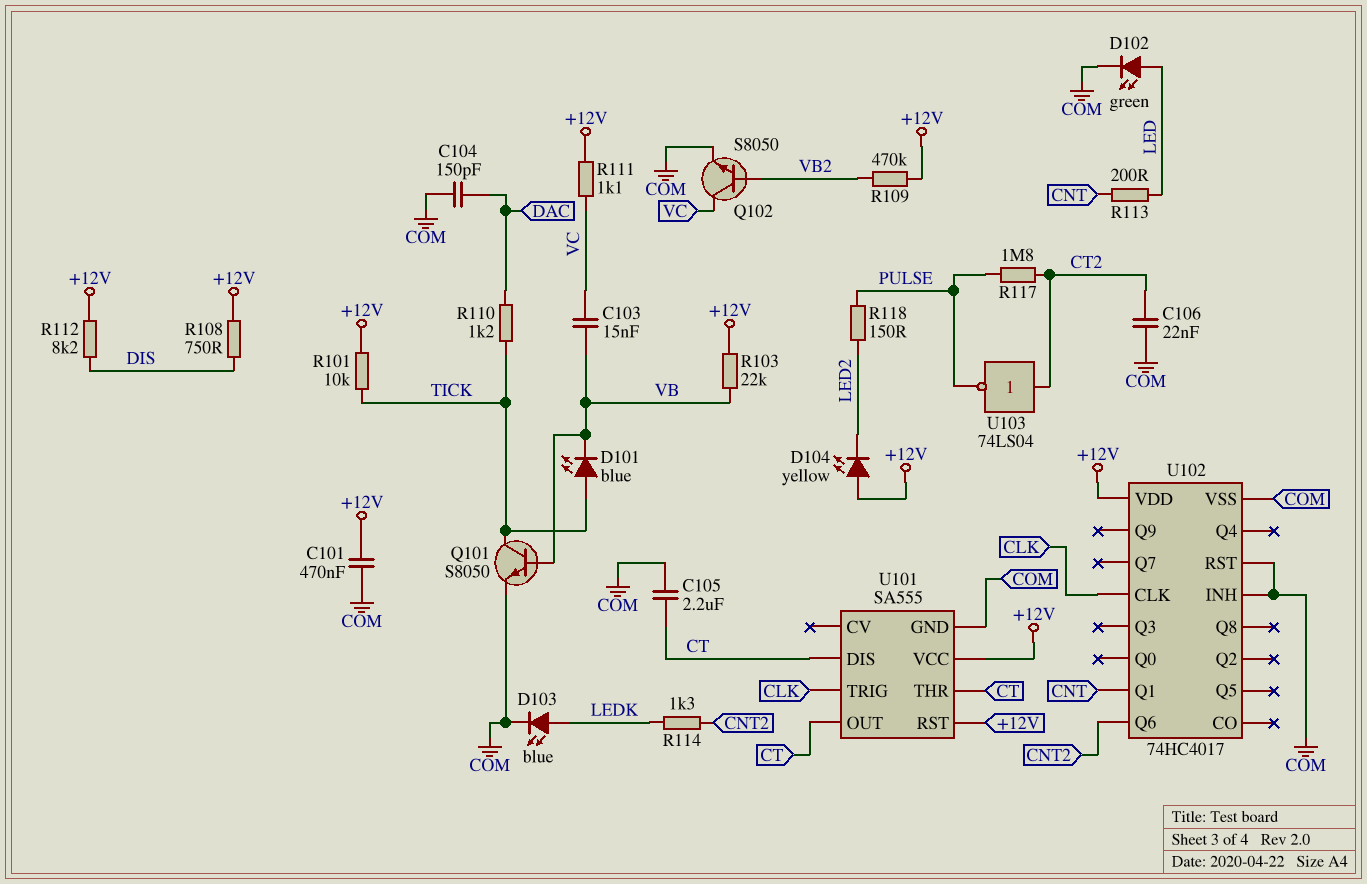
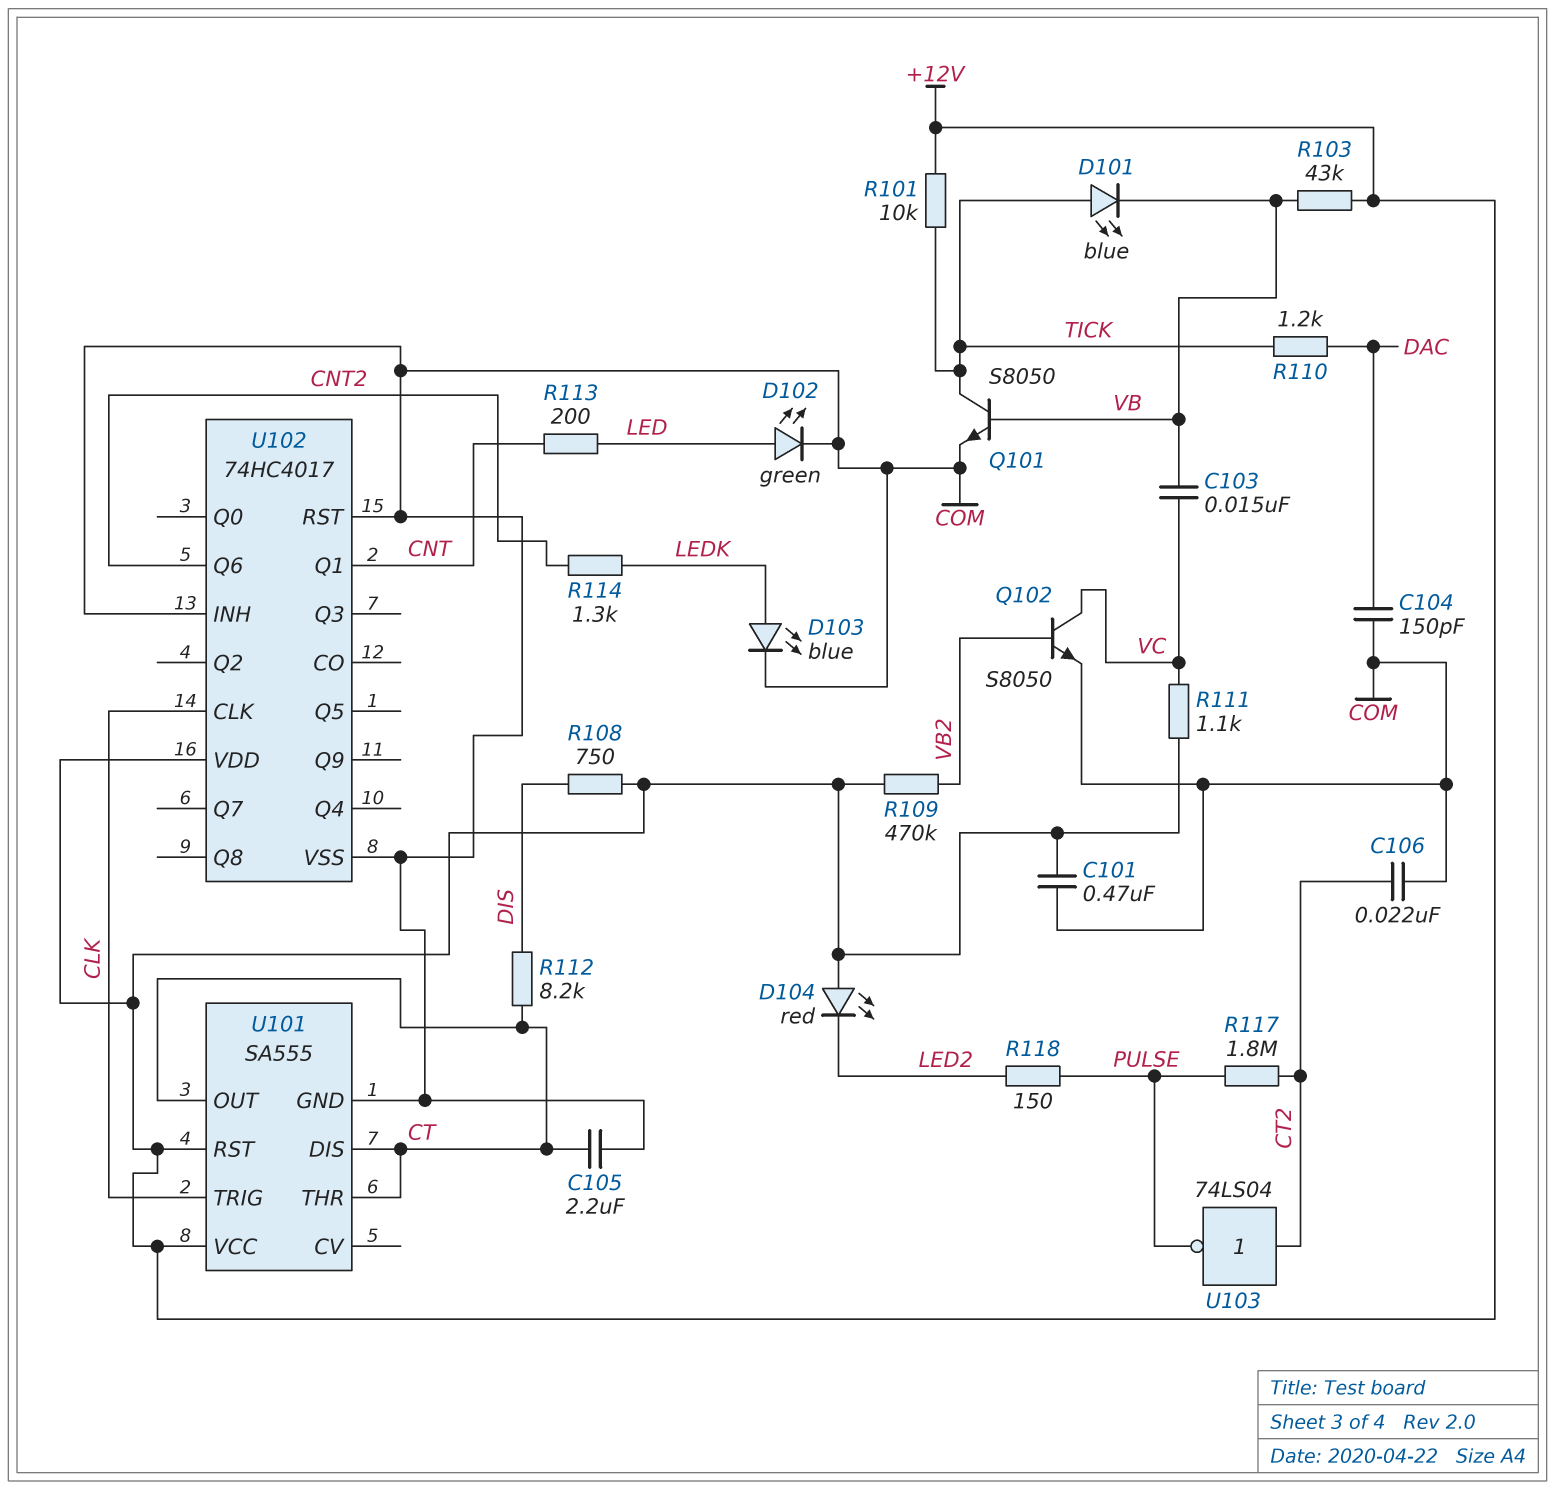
D104: LED yellow (A +12V, K LED2) -> LED red (A +12V, K LED2)
R103: 22k (+12V, VB) -> 43k (+12V, VB)
R112: 8.2k (+12V, DIS) -> 8.2k (CT, DIS)

